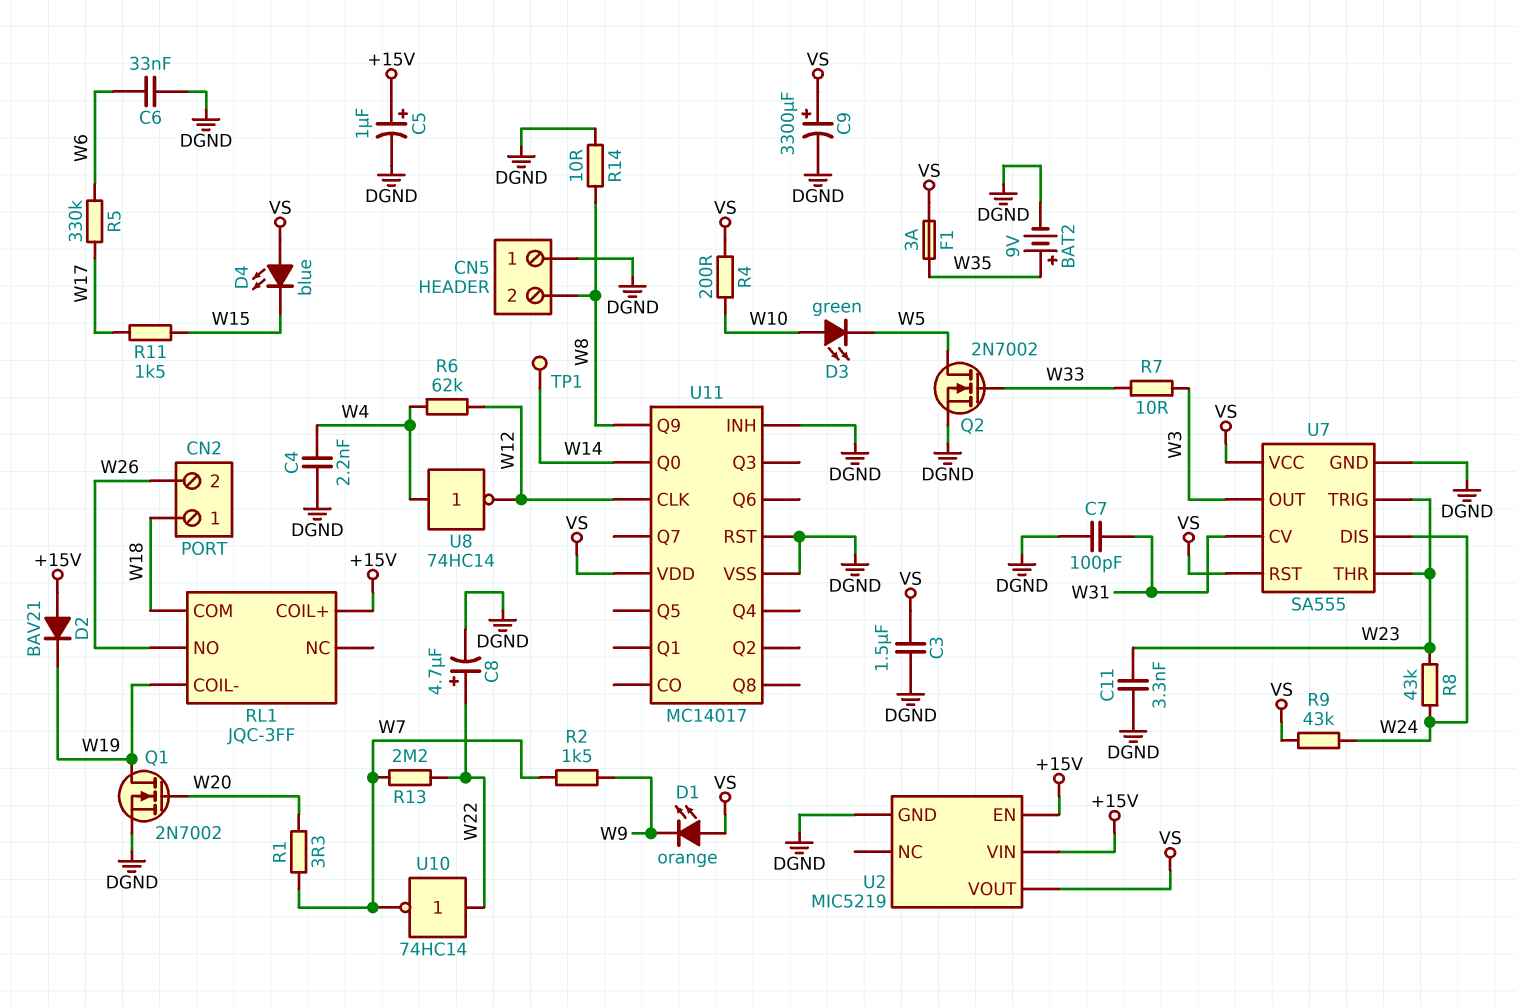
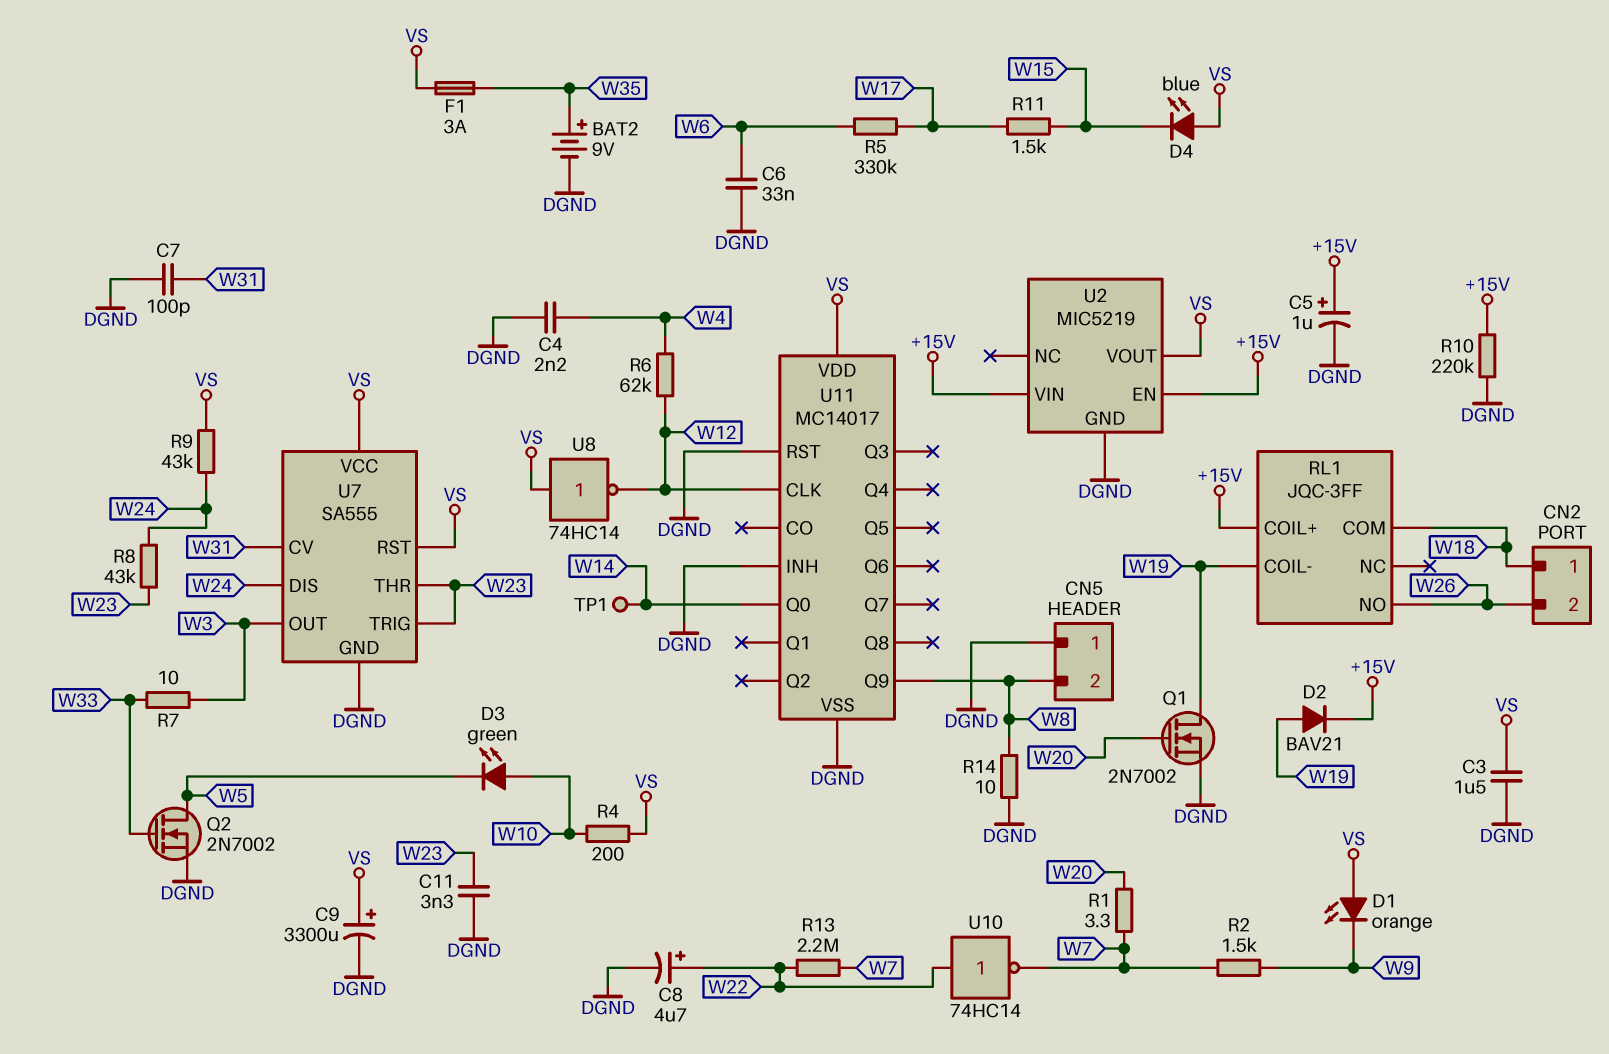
D2: diode BAV21 (A +15V, K W19) -> diode BAV21 (A W19, K +15V)
R10: none -> 220k (+15V, DGND)
U8: NOT 74HC14 (in W4, out W12) -> NOT 74HC14 (in VS, out W12)

